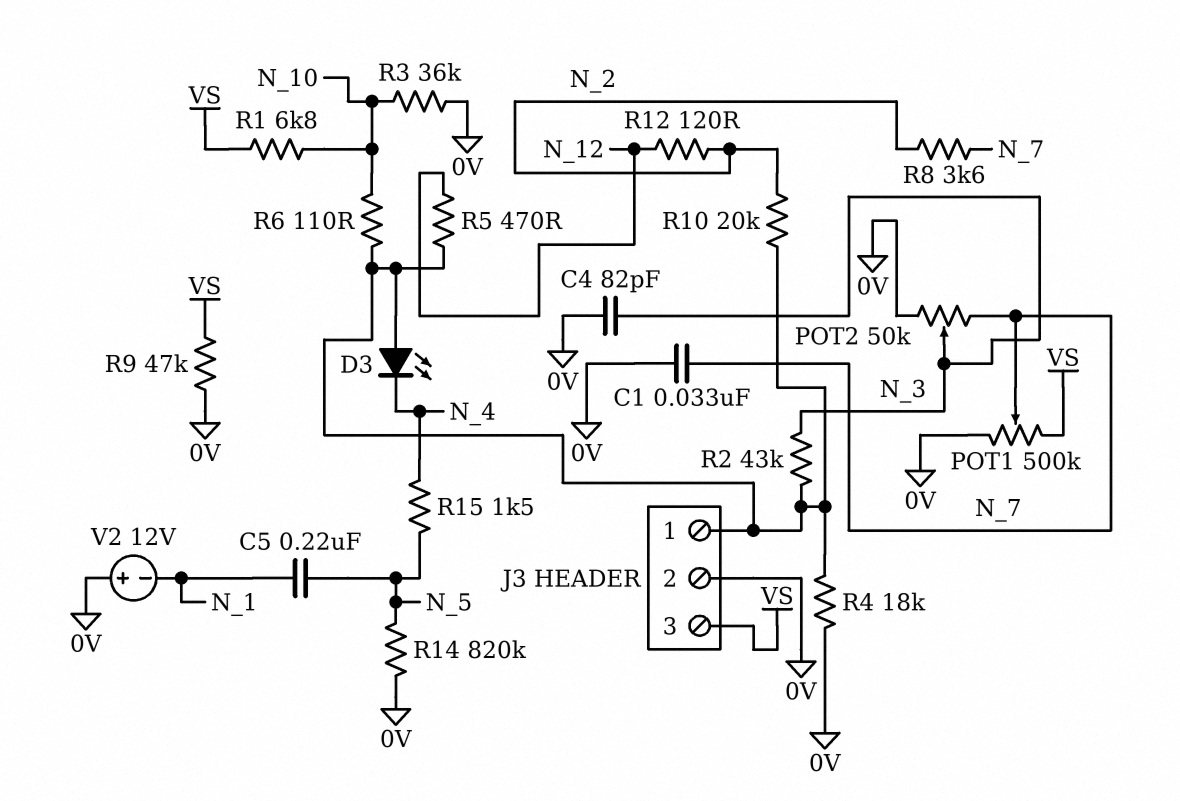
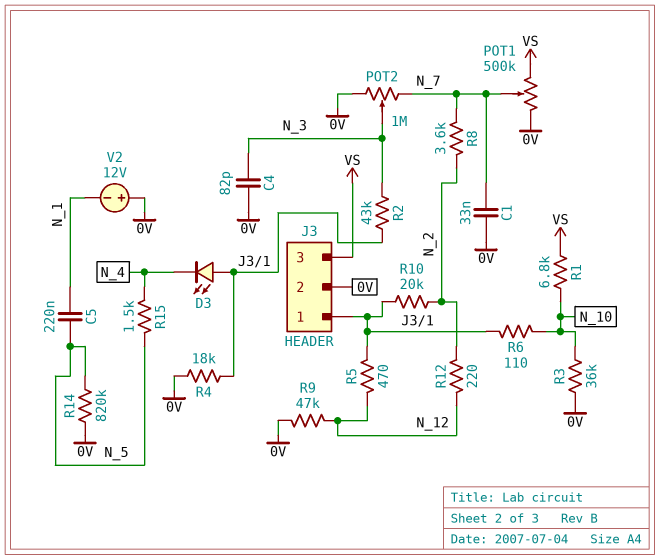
POT2: 50k (0V, N_7, wiper N_3) -> 1M (0V, N_7, wiper N_3)
R9: 47k (0V, VS) -> 47k (0V, N_12)
R12: 120 (N_2, N_12) -> 220 (N_2, N_12)

